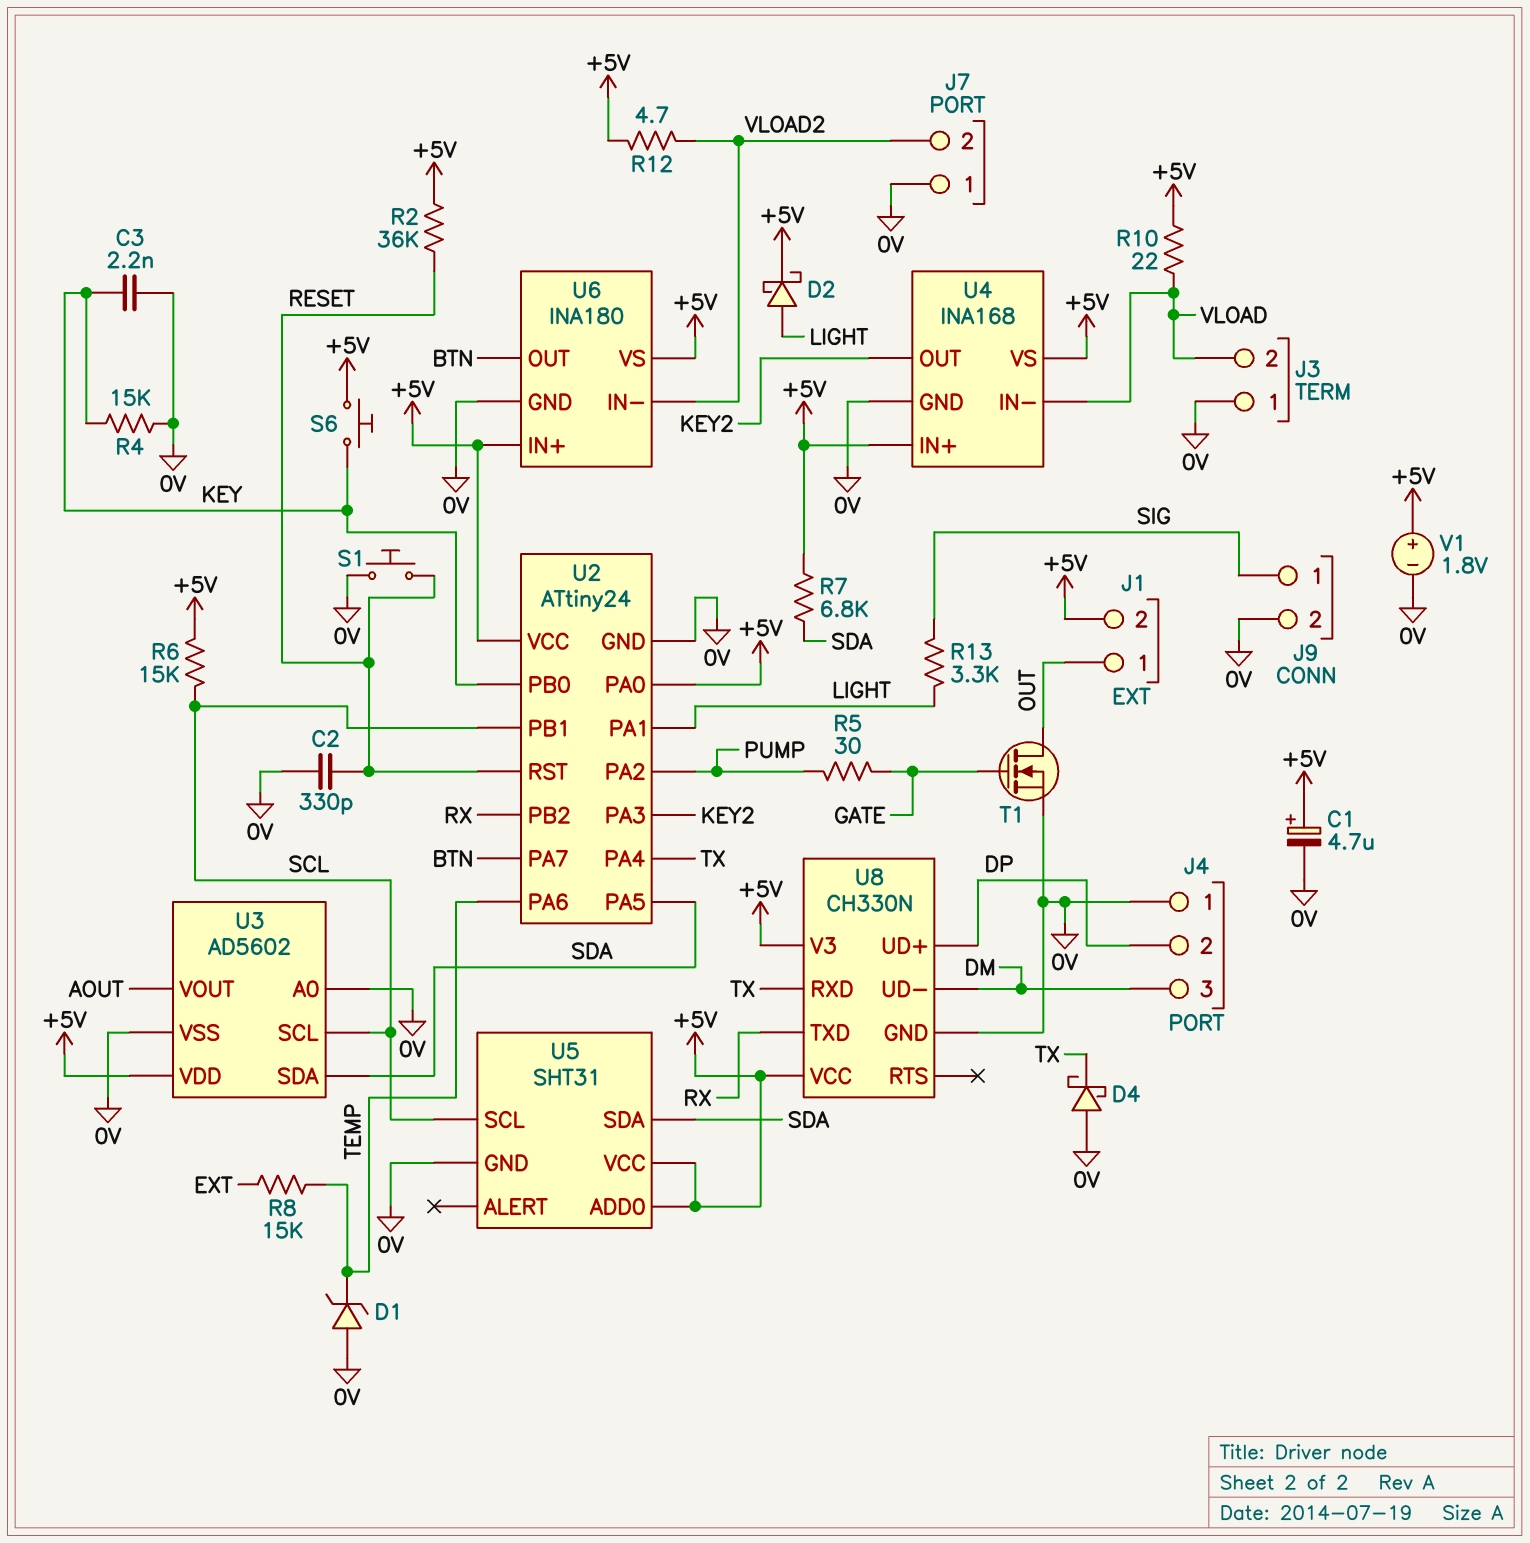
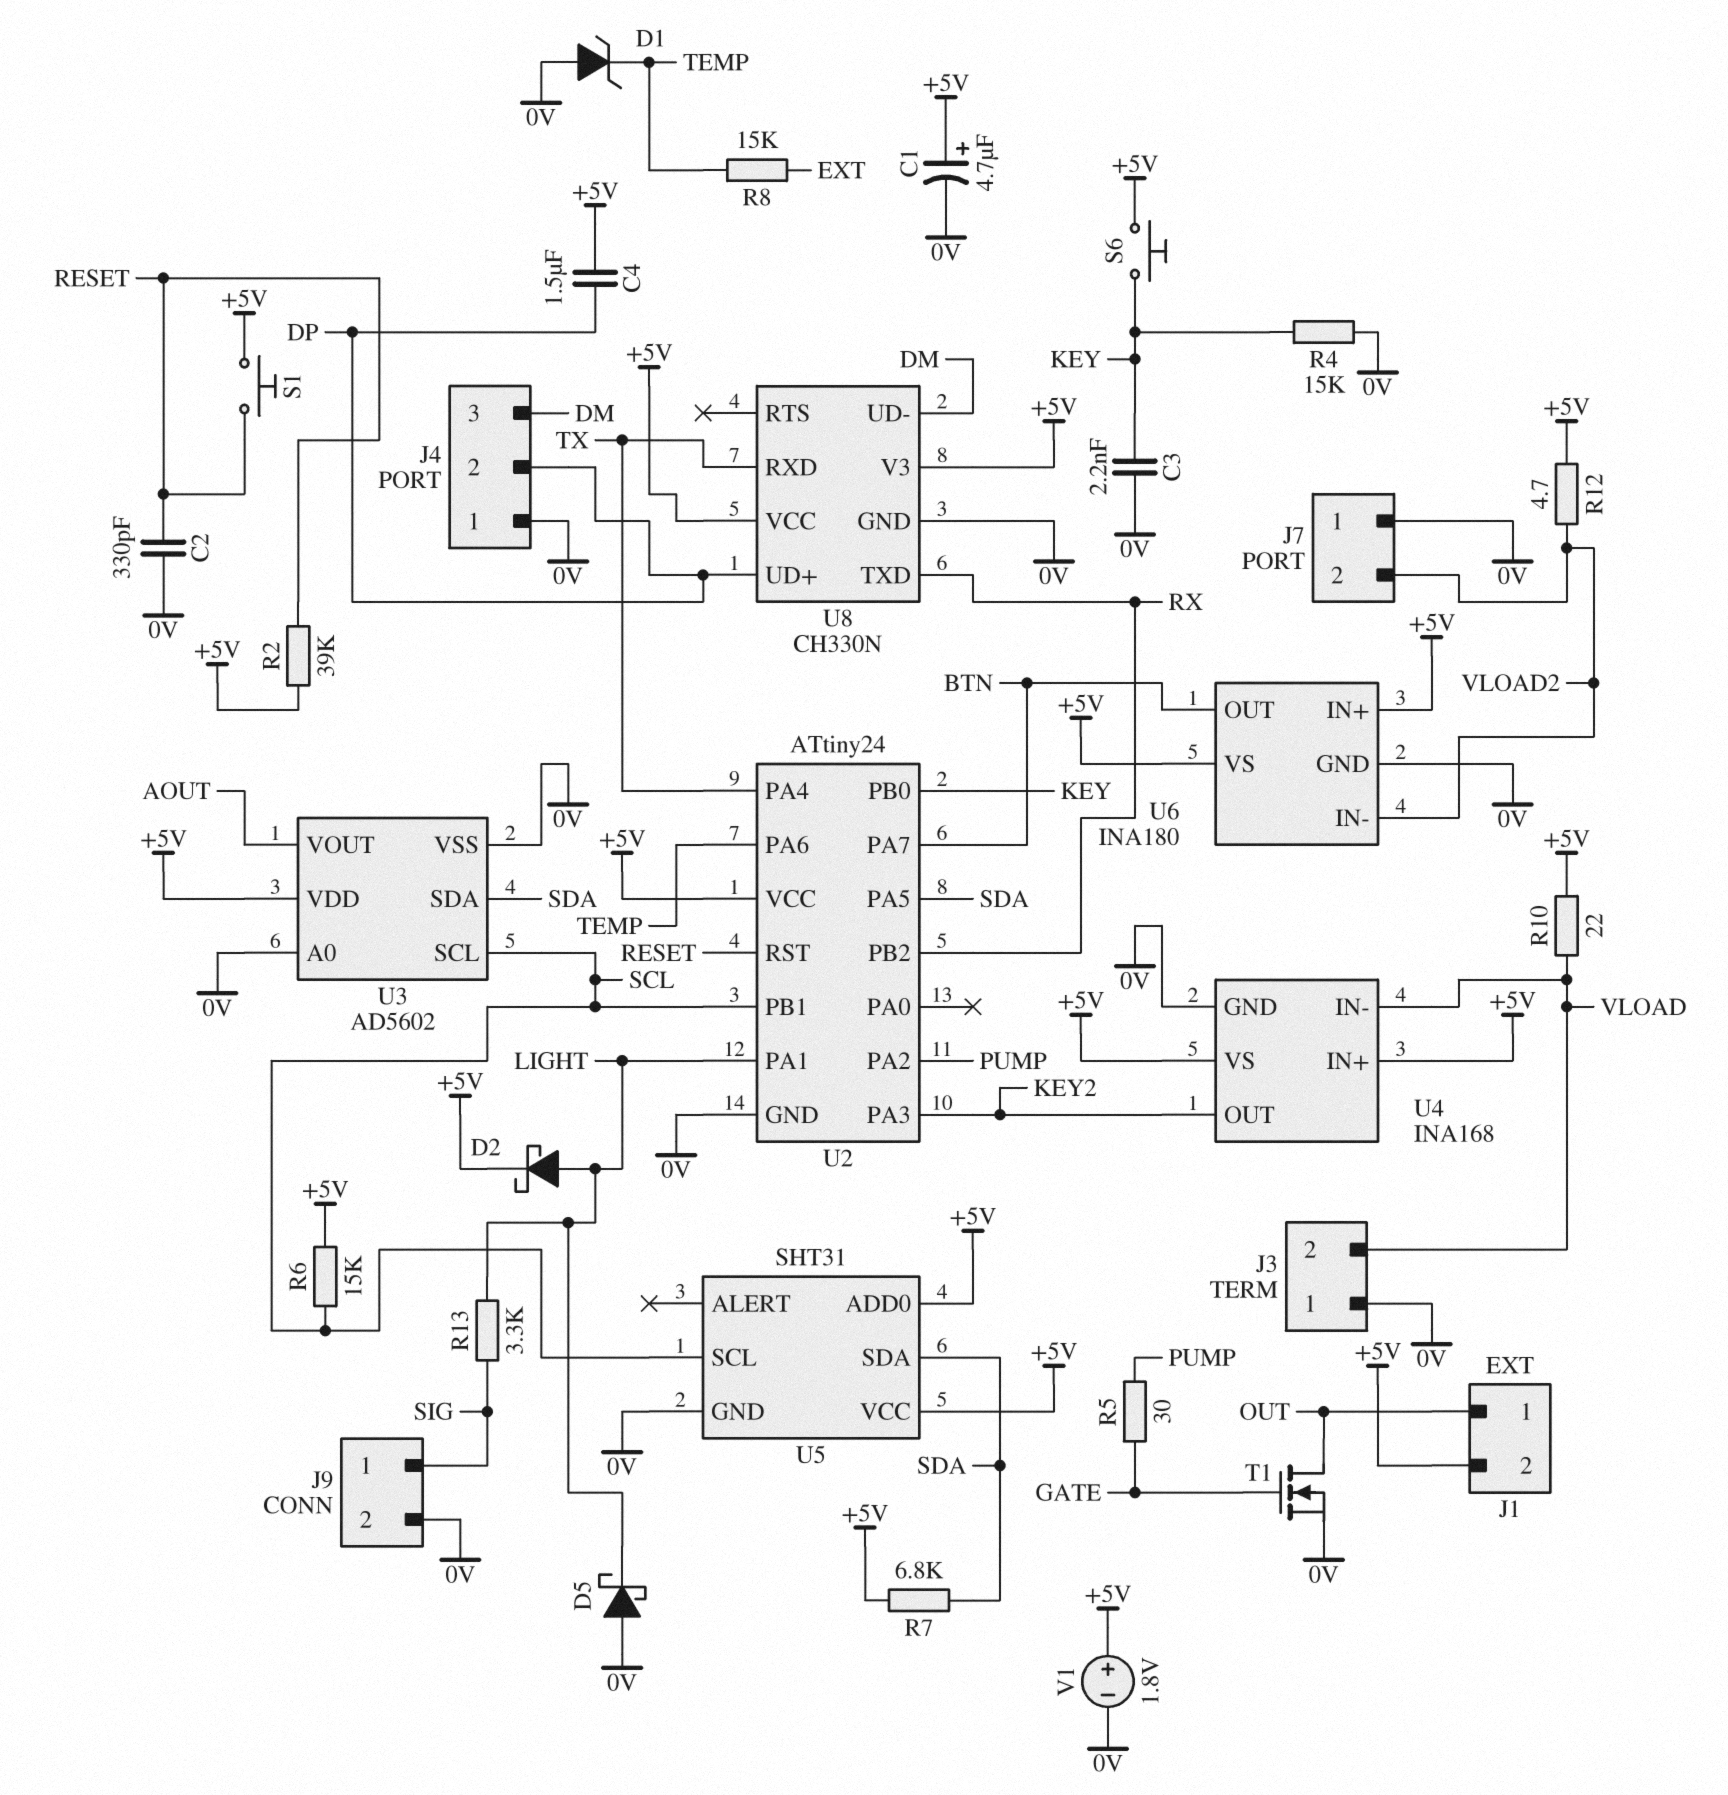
C4: none -> 1.5uF (+5V, DP)
D4: schottky (A 0V, K TX) -> none
D5: none -> schottky (A 0V, K LIGHT)
R2: 36k (+5V, RESET) -> 39k (+5V, RESET)
S1: button (0V, RESET) -> button (+5V, RESET)
U2 pin PA0: +5V -> none

